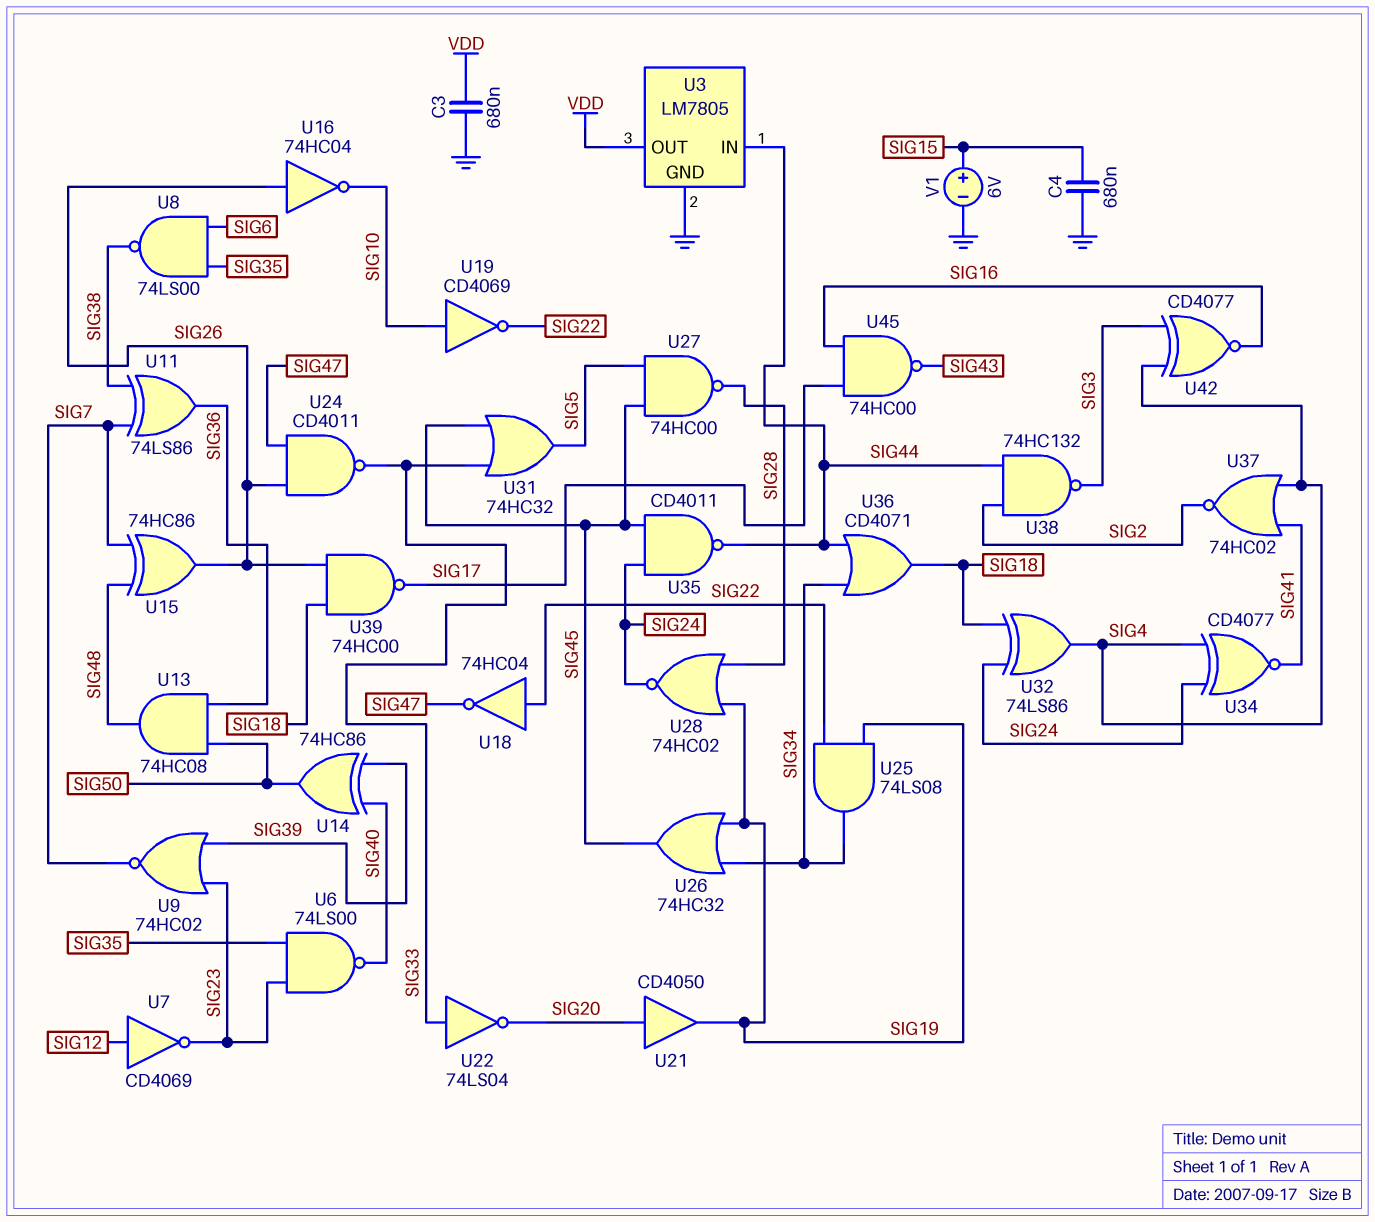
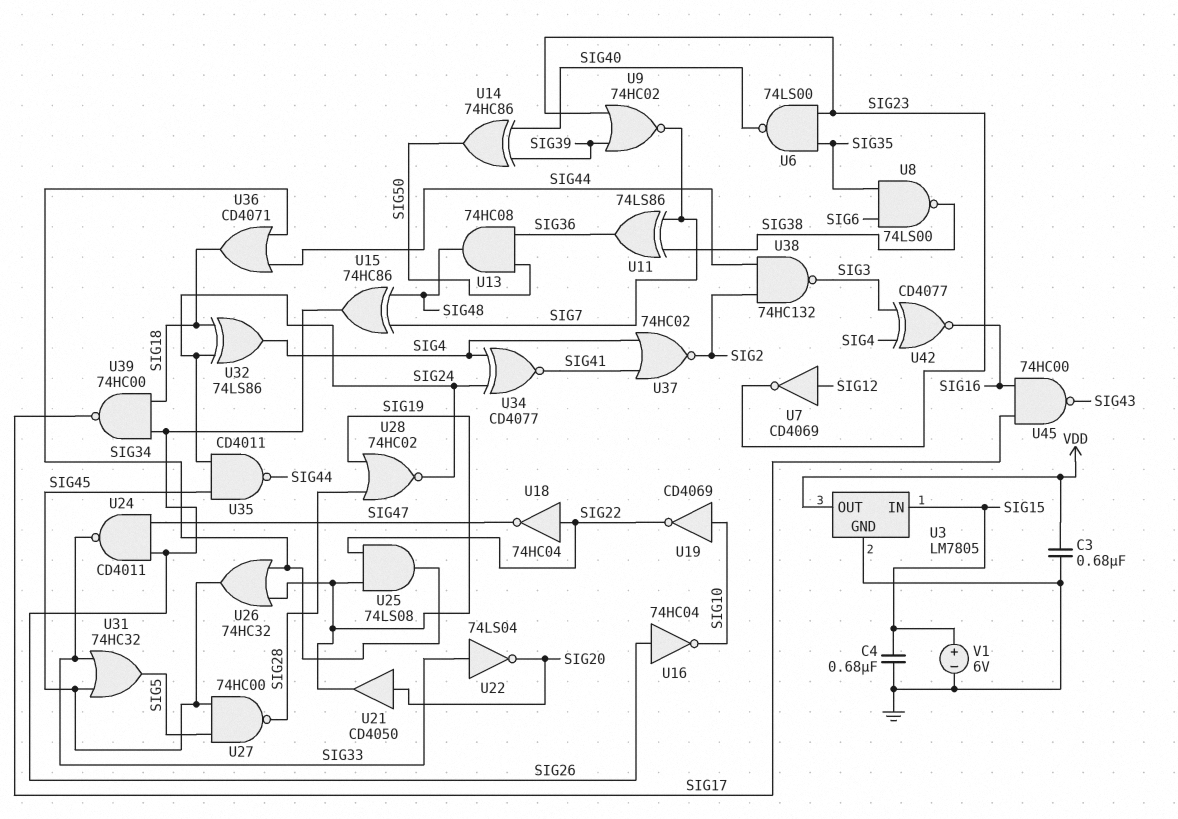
U3 pin IN: SIG44 -> SIG15

